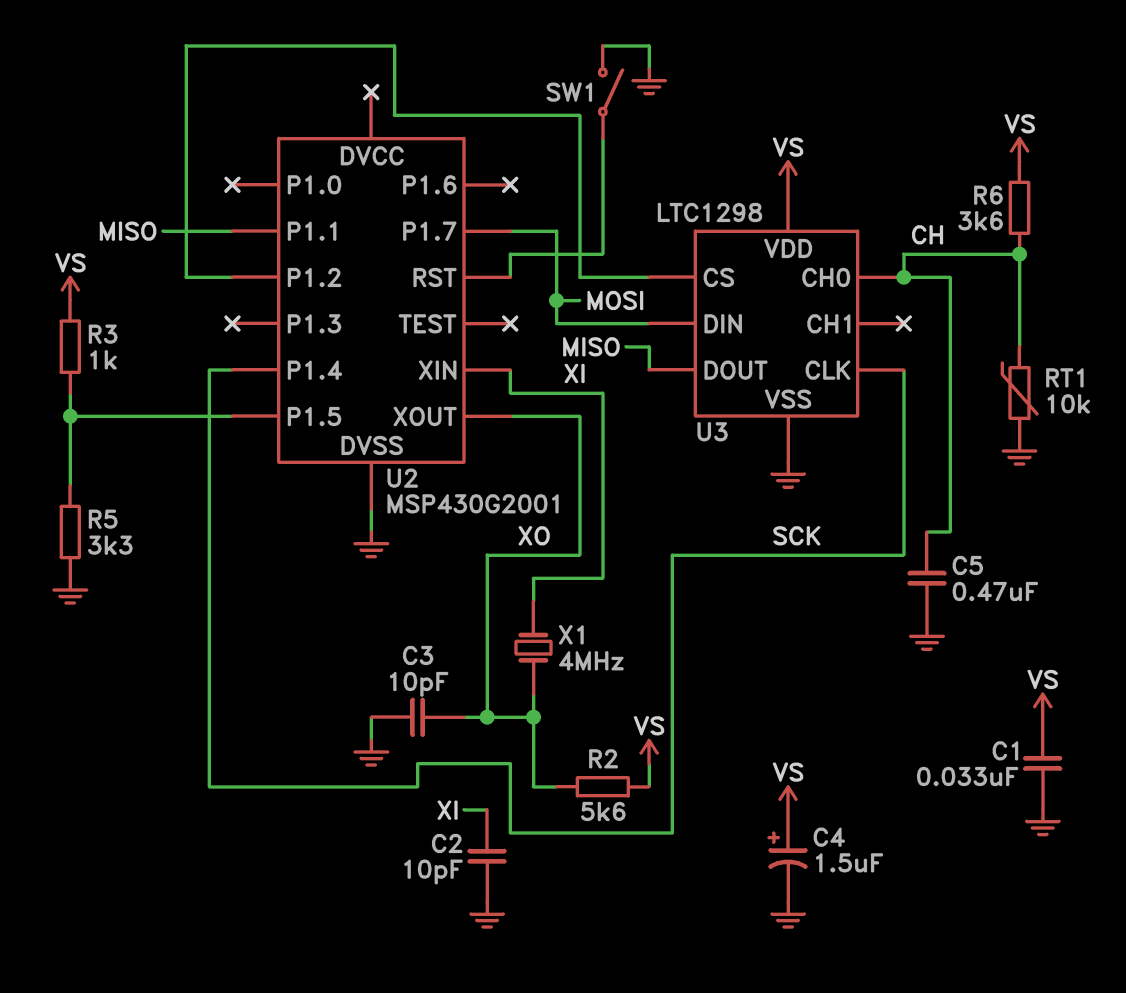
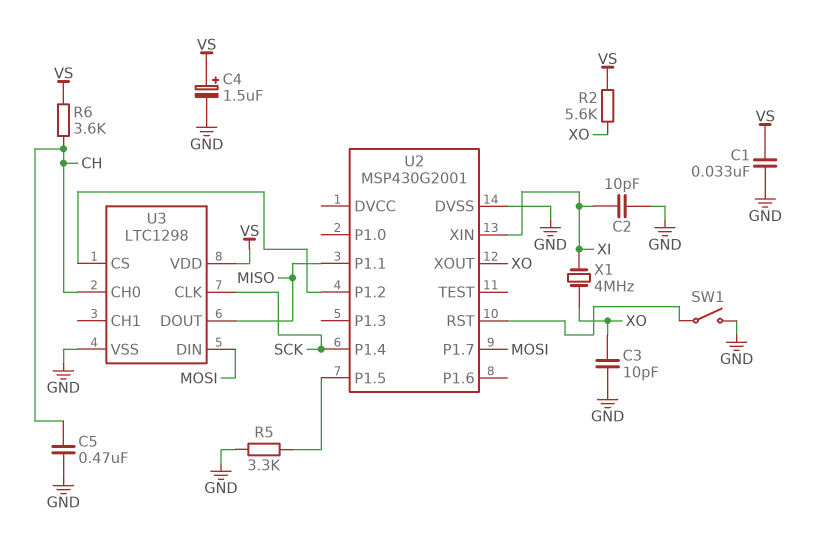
R3: 1k (U2/P1.5, VS) -> none
RT1: 10k (CH, GND) -> none

